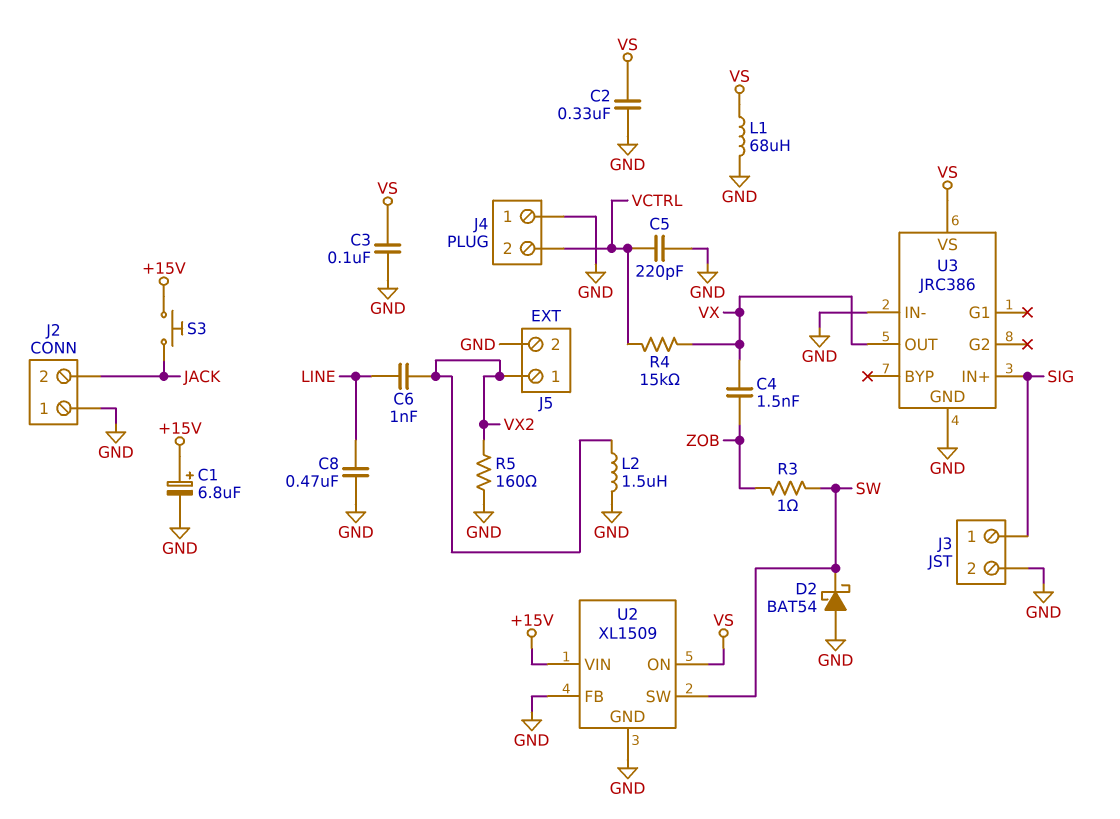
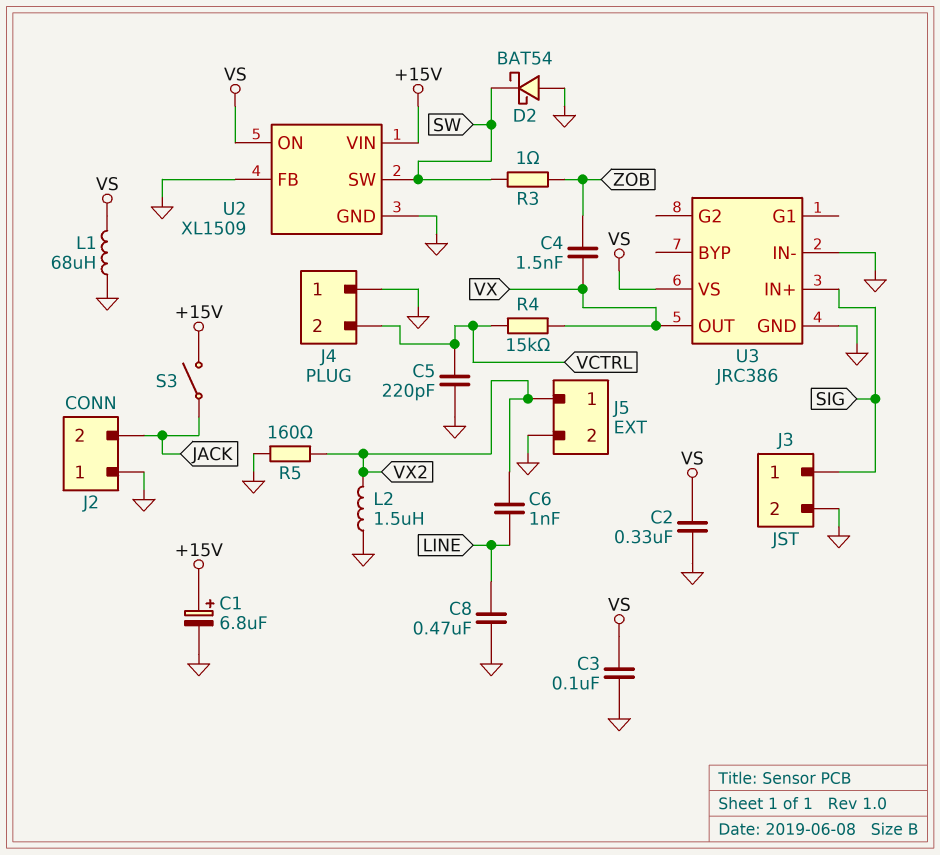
S3: button (+15V, JACK) -> switch (+15V, JACK)

